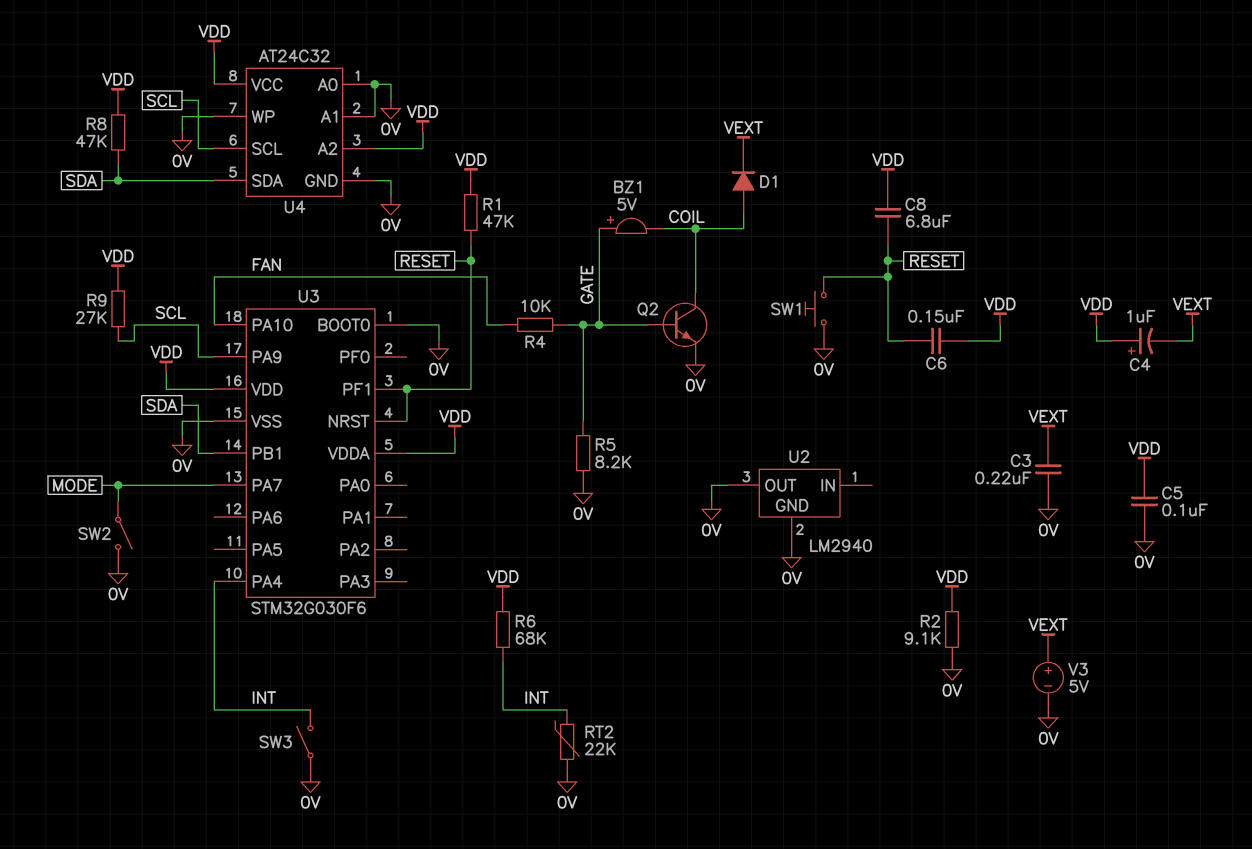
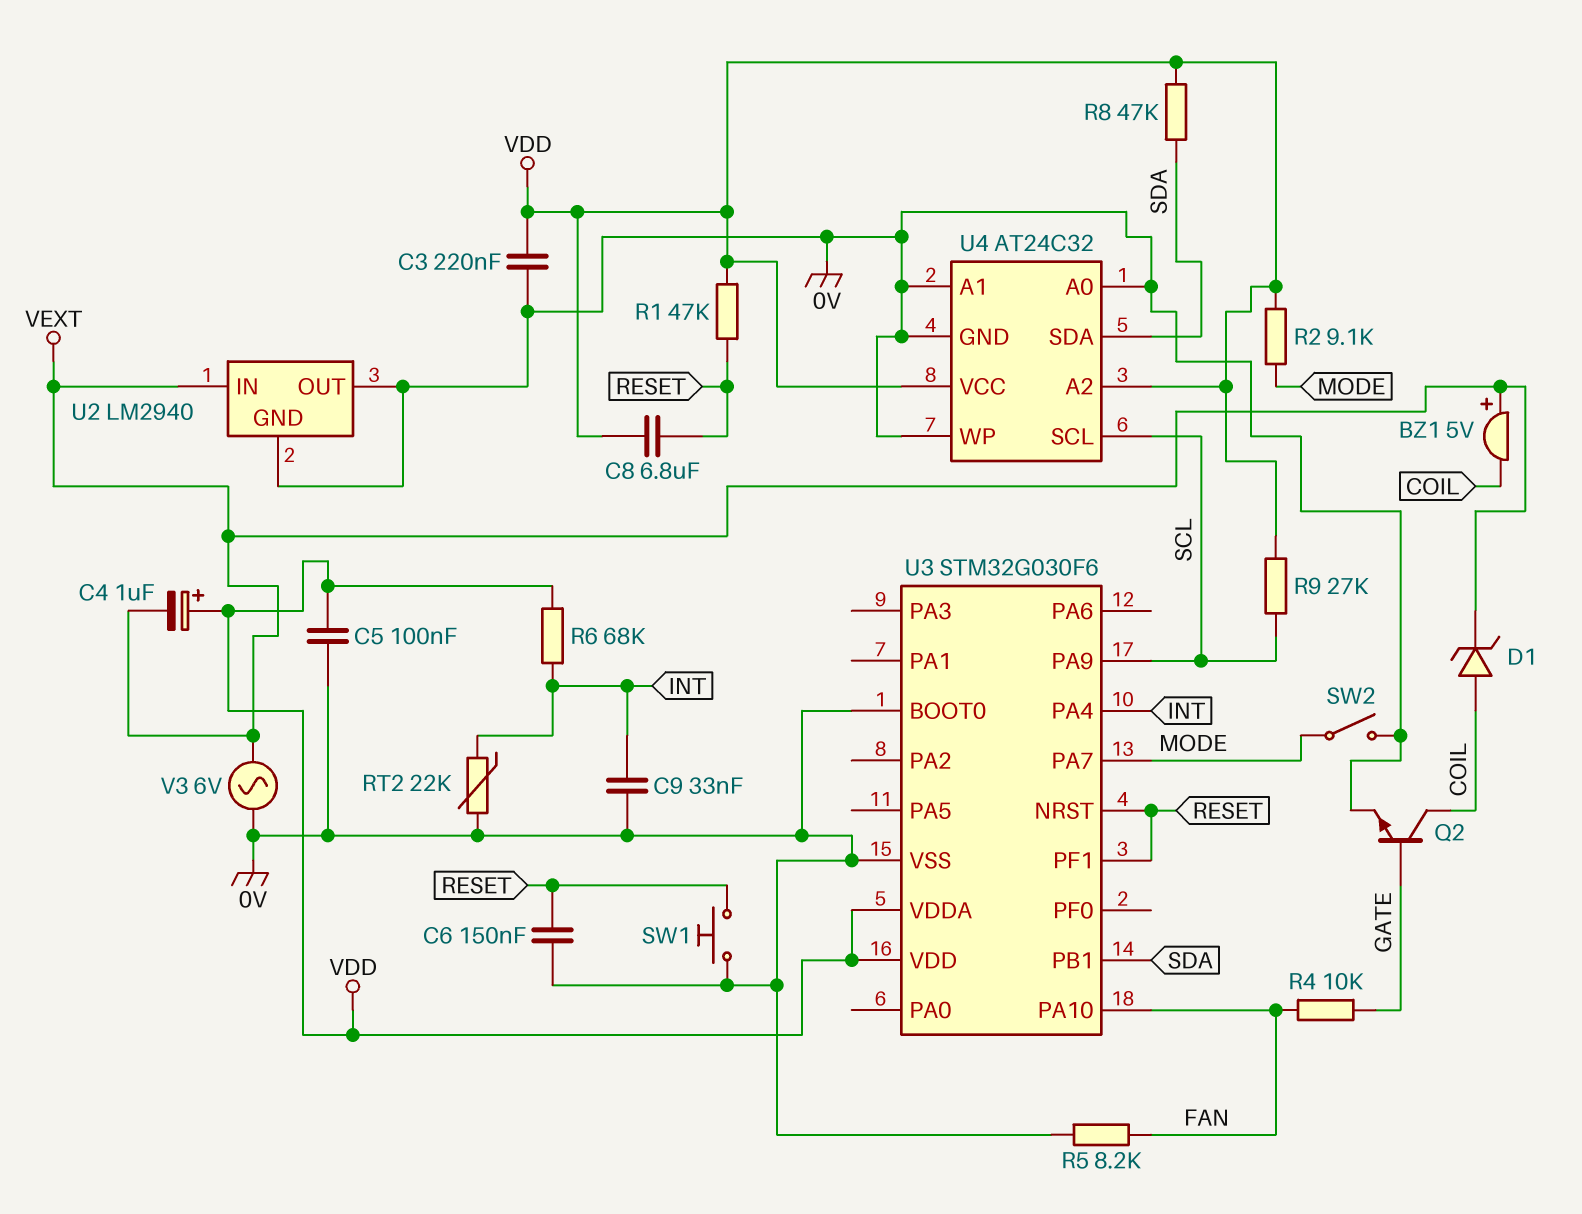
BZ1: buzzer 5V (plus GATE, minus COIL) -> buzzer 5V (plus VEXT, minus COIL)
C3: 220nF (0V, VEXT) -> 220nF (0V, VDD)
C6: 150nF (RESET, VDD) -> 150nF (0V, RESET)
C9: none -> 33nF (0V, INT)
D1: diode (A COIL, K VEXT) -> zener (A COIL, K VEXT)
R2: 9.1k (0V, VDD) -> 9.1k (MODE, VDD)
R5: 8.2k (0V, GATE) -> 8.2k (0V, FAN)
SW3: switch (0V, INT) -> none
U2 pin IN: none -> VEXT
V3: 5V (plus VEXT, minus 0V) -> AC 6V (0V, VEXT)

